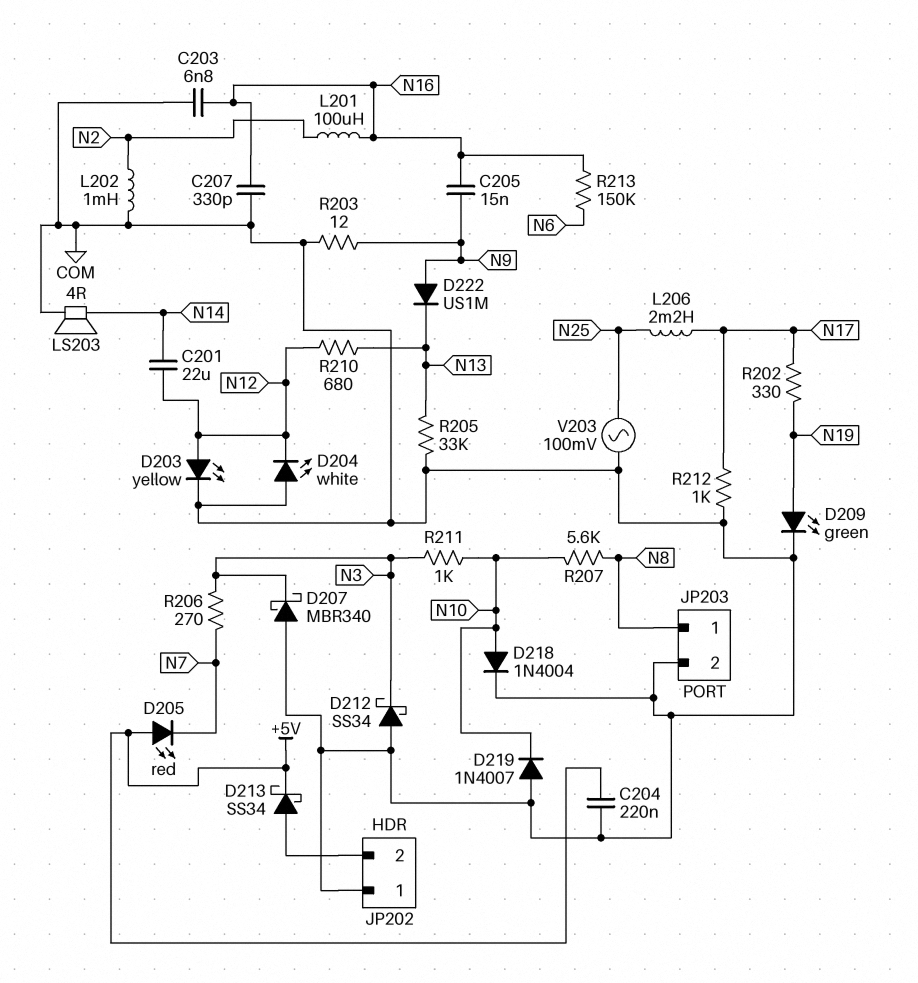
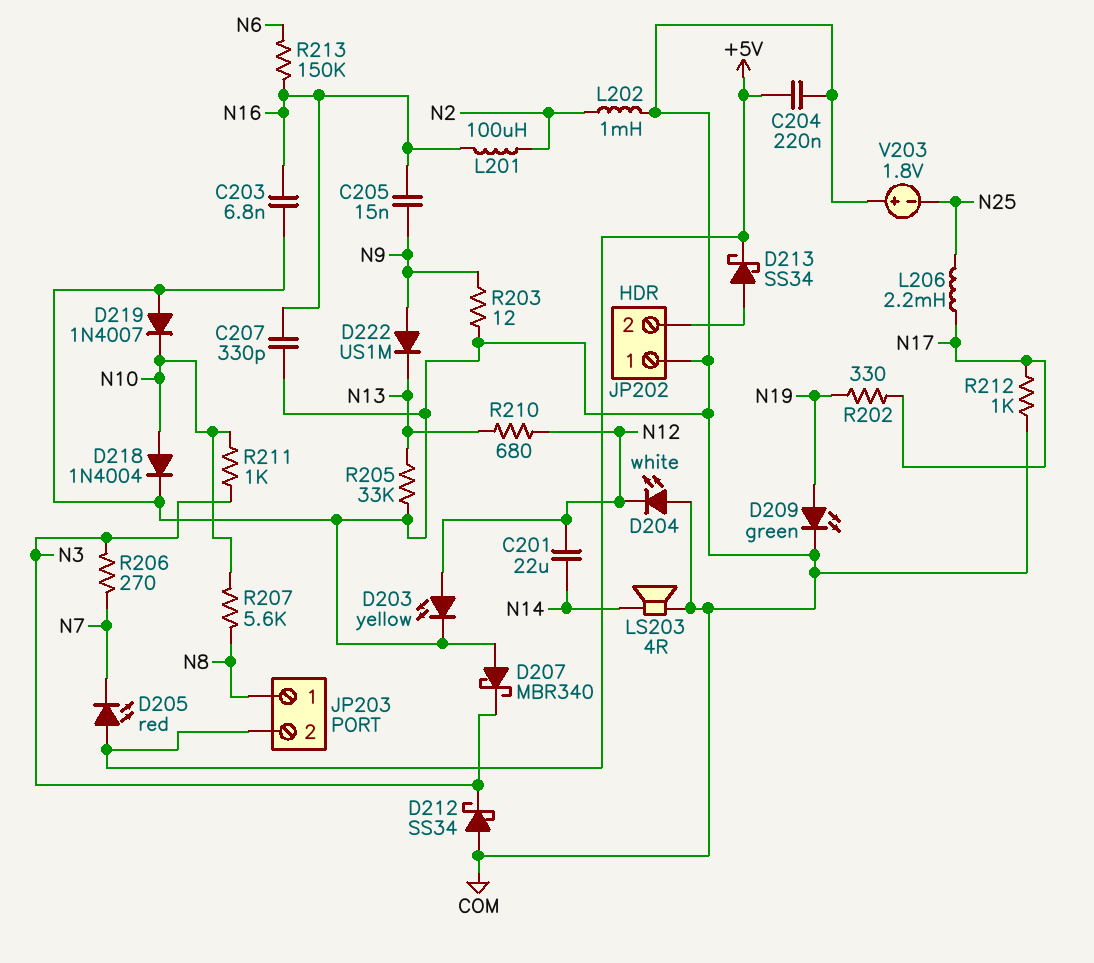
JP203 pin 2: COM -> +5V
V203: AC 100mV (COM, N25) -> 1.8V (plus COM, minus N25)

